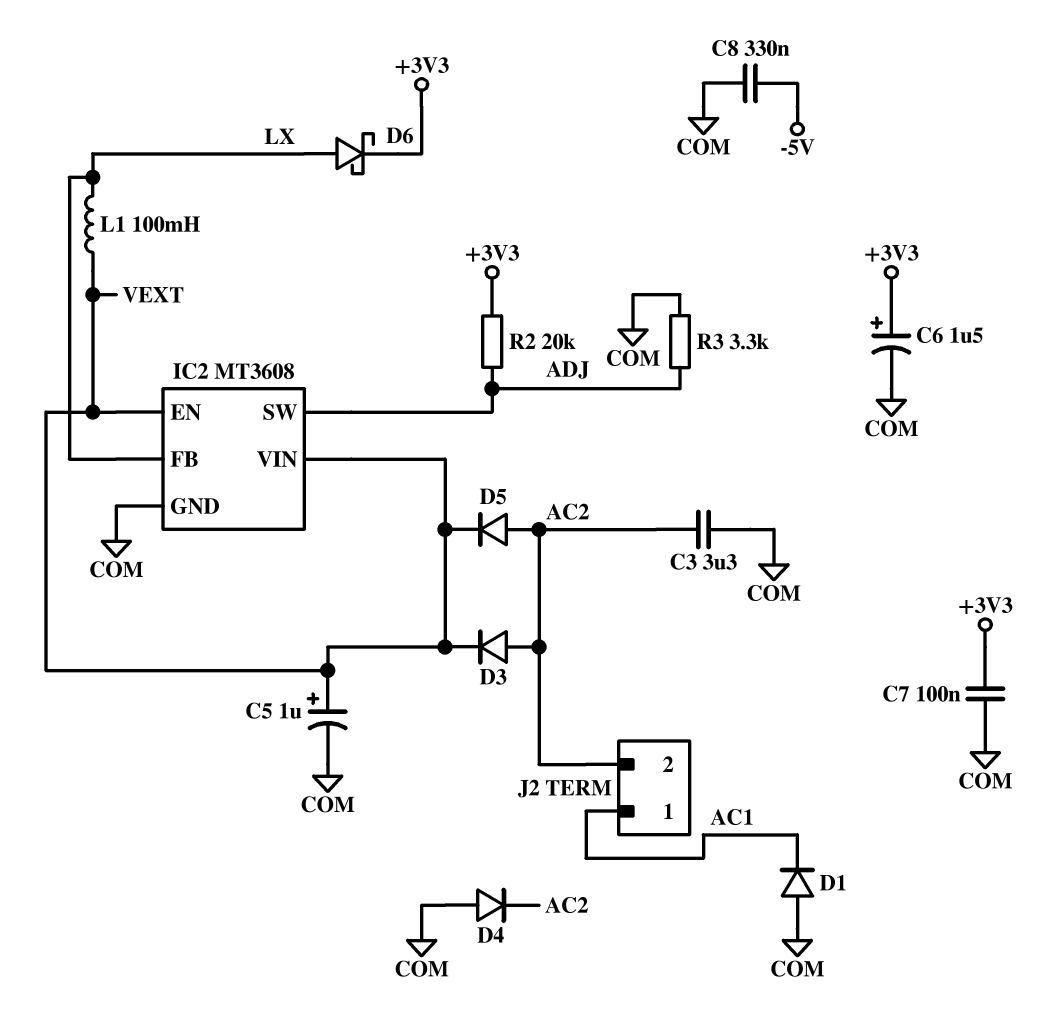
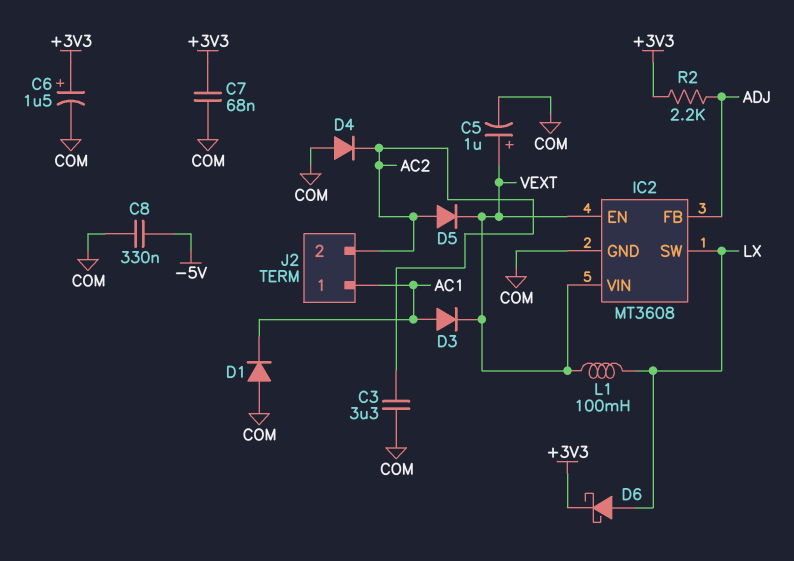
C7: 100nF (+3V3, COM) -> 68nF (+3V3, COM)
D3: diode (A AC2, K VEXT) -> diode (A AC1, K VEXT)
IC2 pin FB: LX -> ADJ
IC2 pin SW: ADJ -> LX
R2: 20k (+3V3, ADJ) -> 2.2k (+3V3, ADJ)
R3: 3.3k (ADJ, COM) -> none

